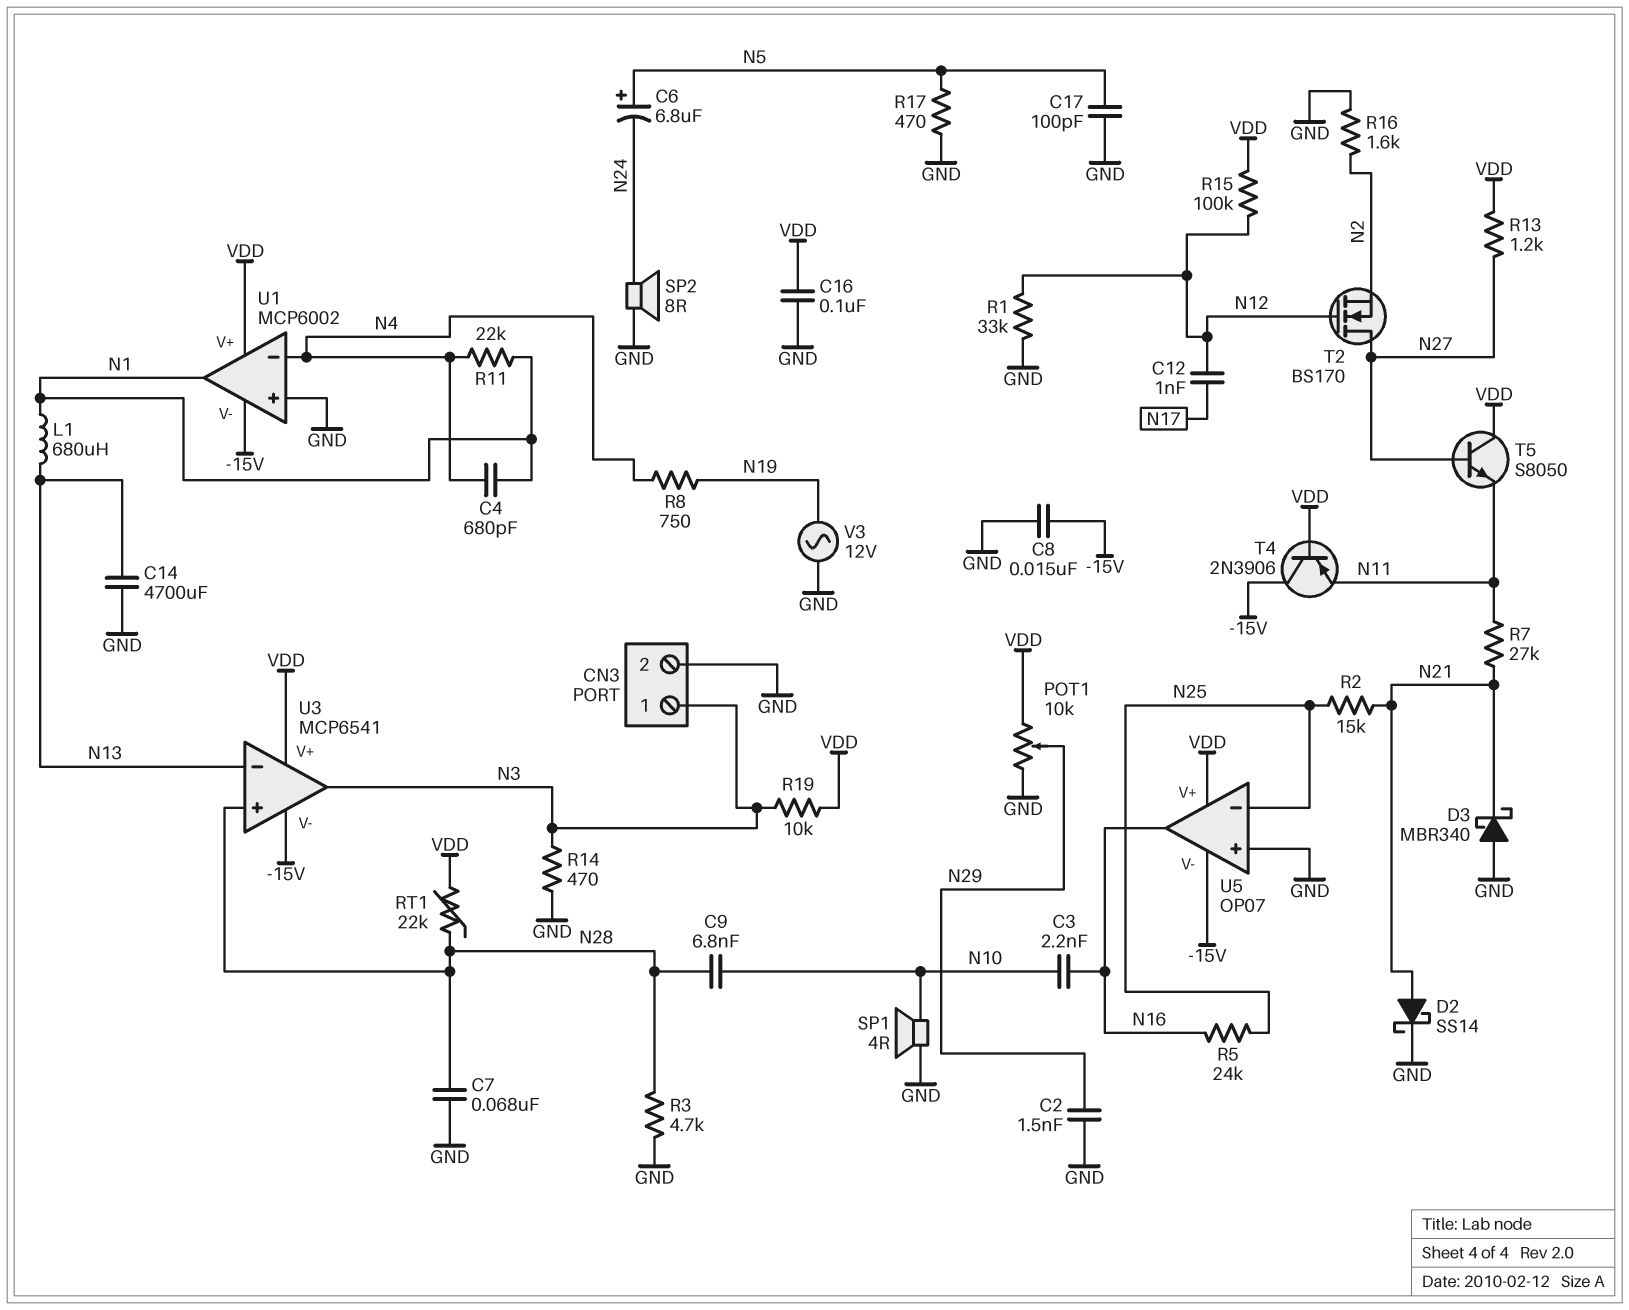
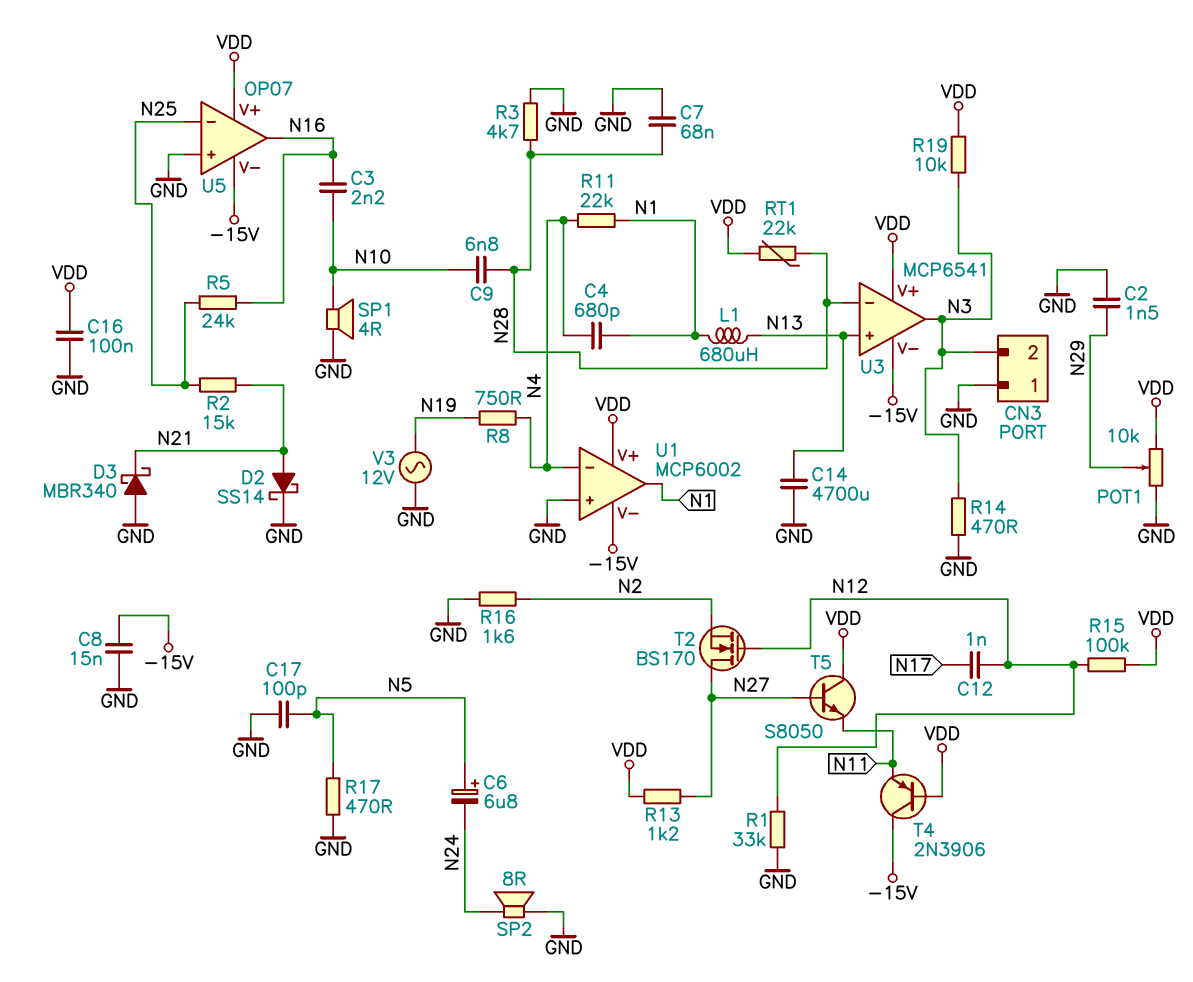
CN3 pin 1: N3 -> GND
CN3 pin 2: GND -> N3
R7: 27k (N11, N21) -> none
U3 pin in+: N28 -> N13
U3 pin in-: N13 -> N28

